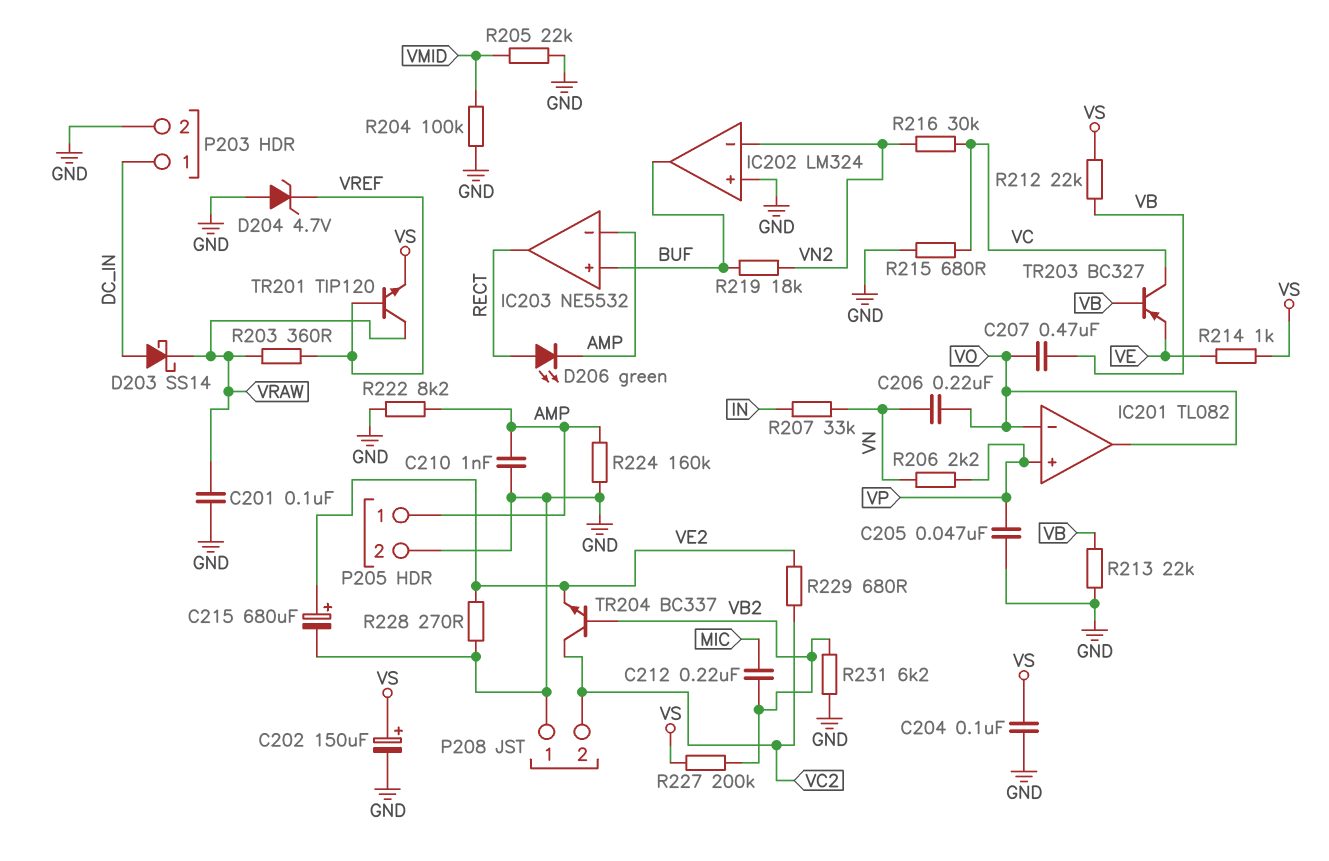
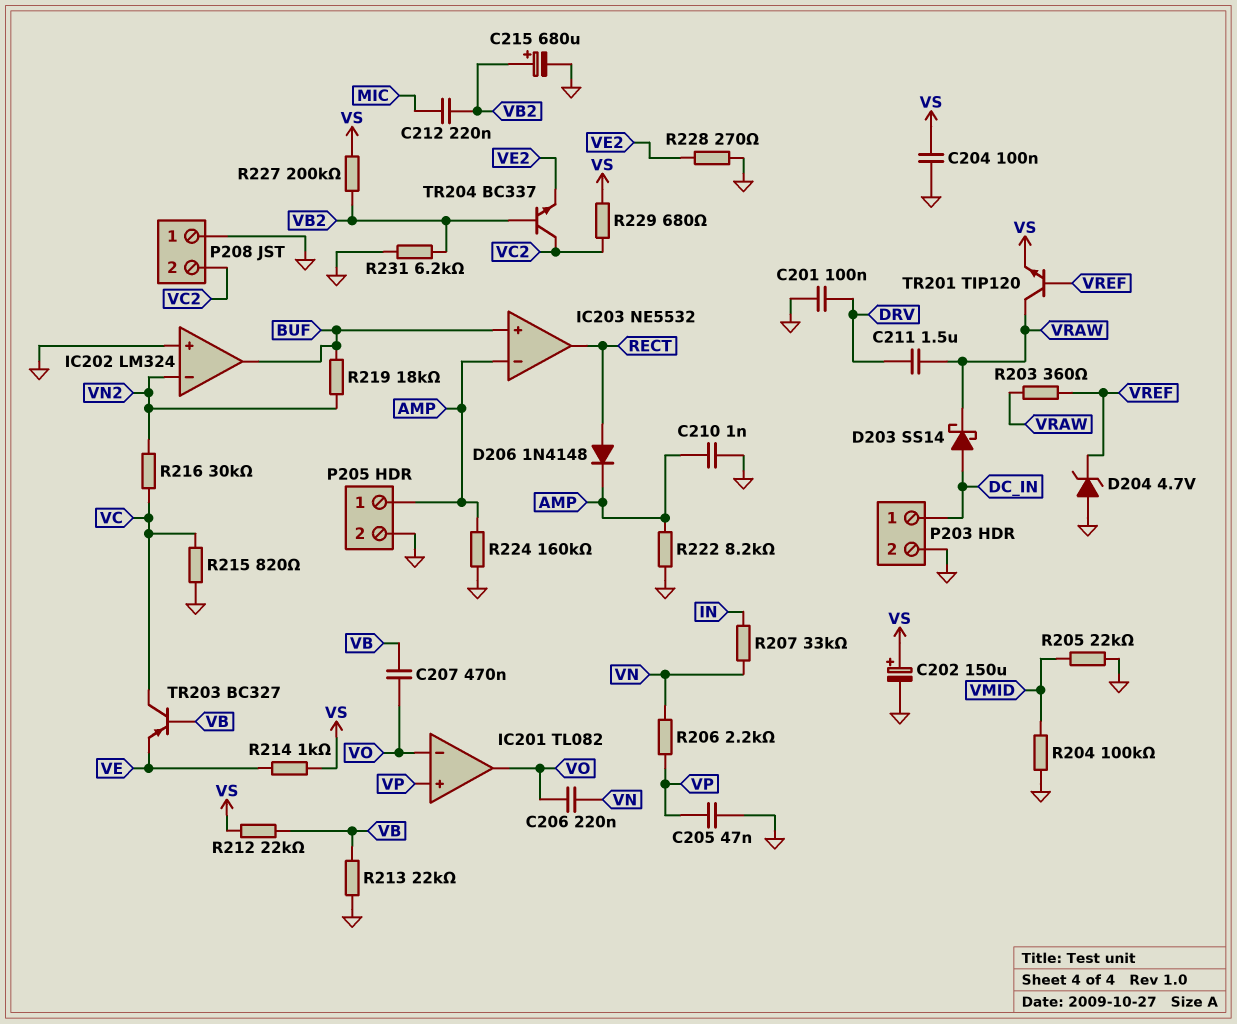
C201: 100nF (GND, VRAW) -> 100nF (DRV, GND)
C211: none -> 1.5uF (DRV, VRAW)
C215: 680uF (plus VE2, minus GND) -> 680uF (plus VB2, minus GND)
D206: LED green (A RECT, K AMP) -> diode 1N4148 (A RECT, K AMP)
R215: 680 (GND, VC) -> 820 (GND, VC)
R229: 680 (VC2, VE2) -> 680 (VC2, VS)

